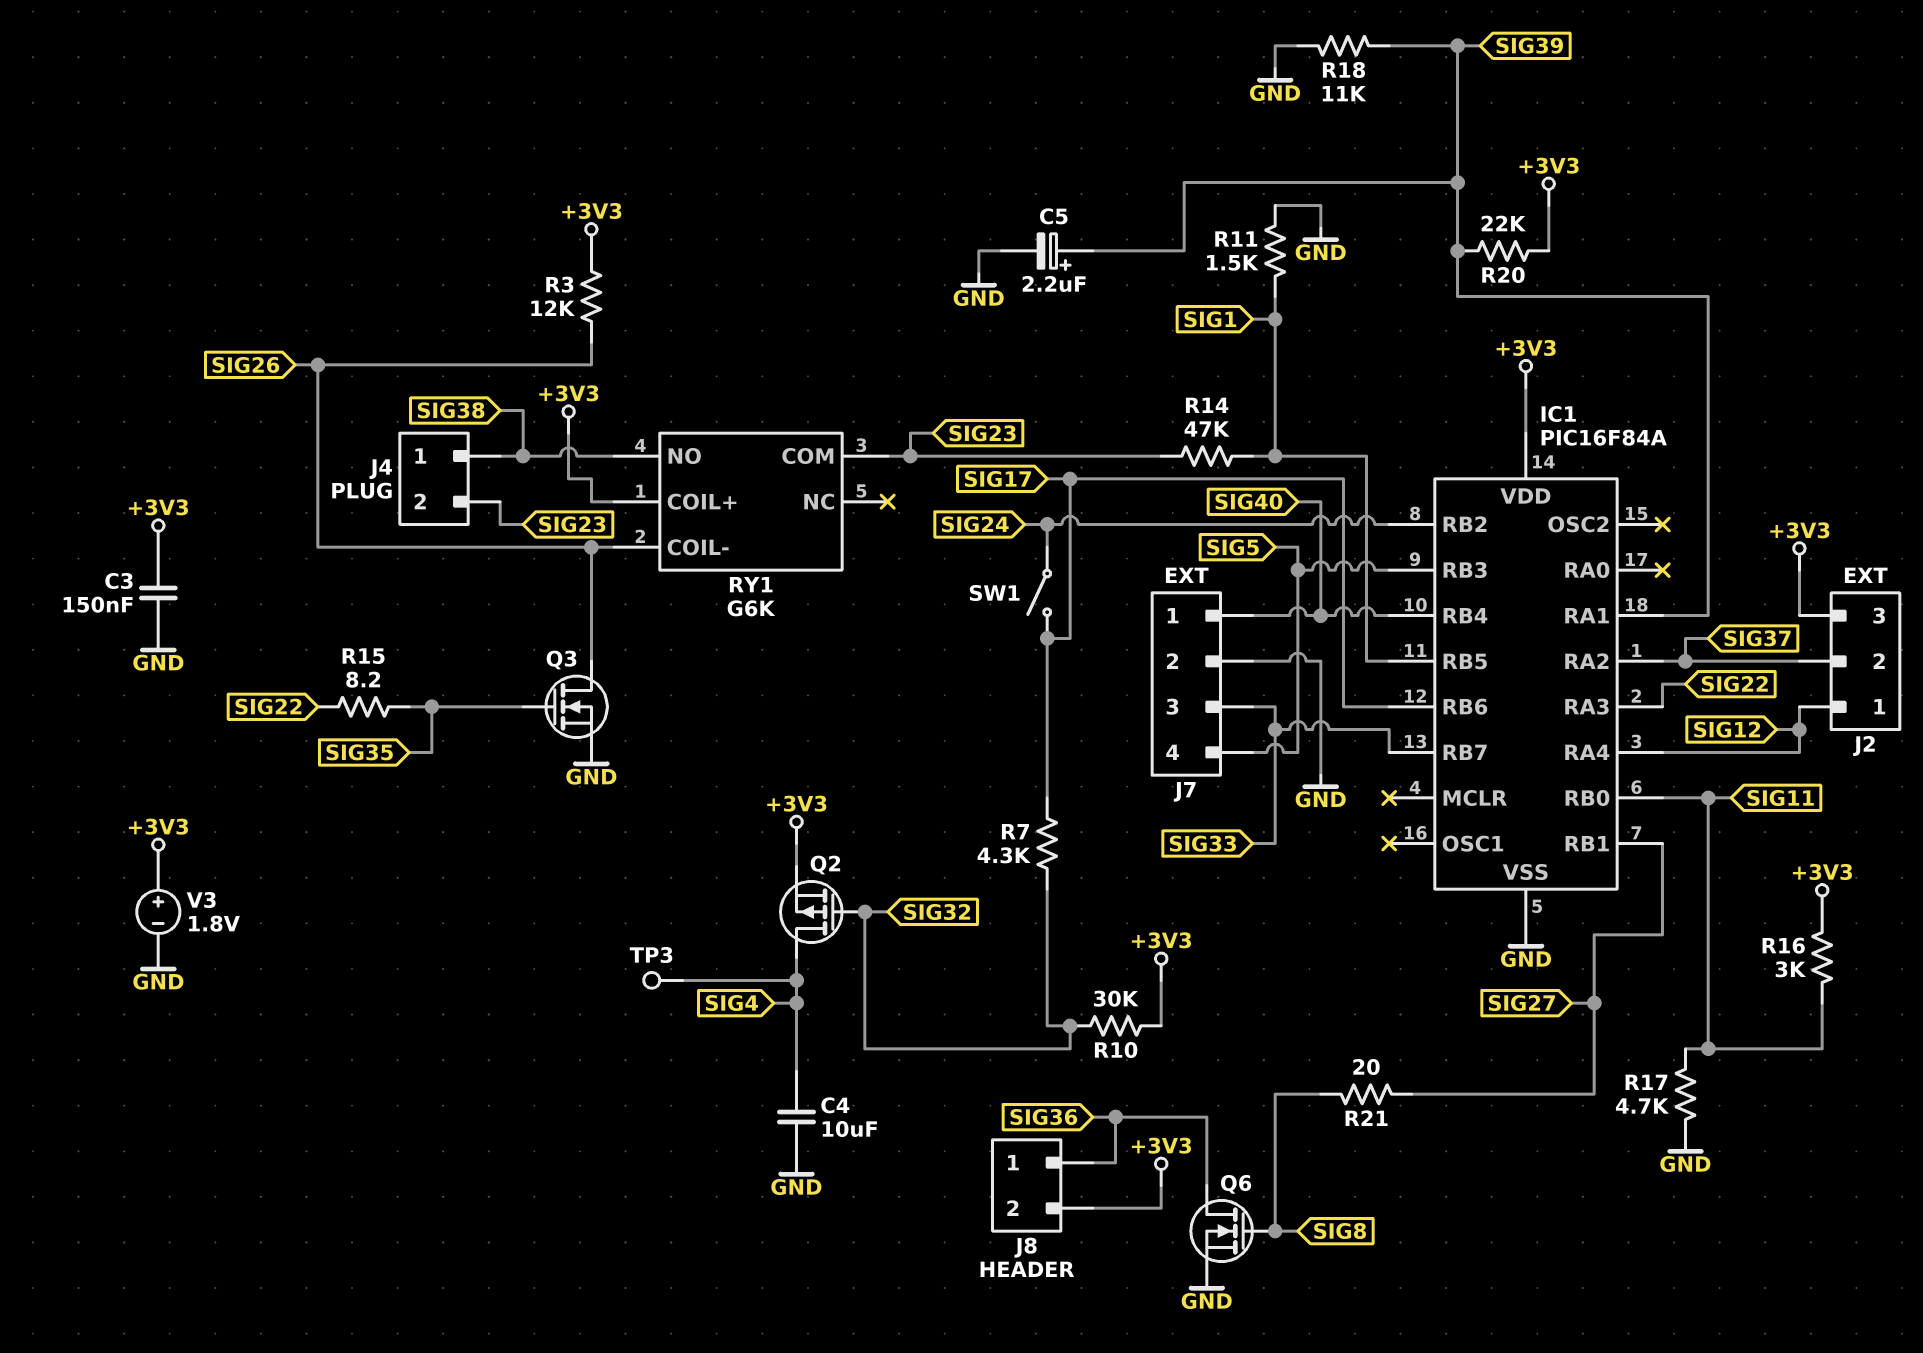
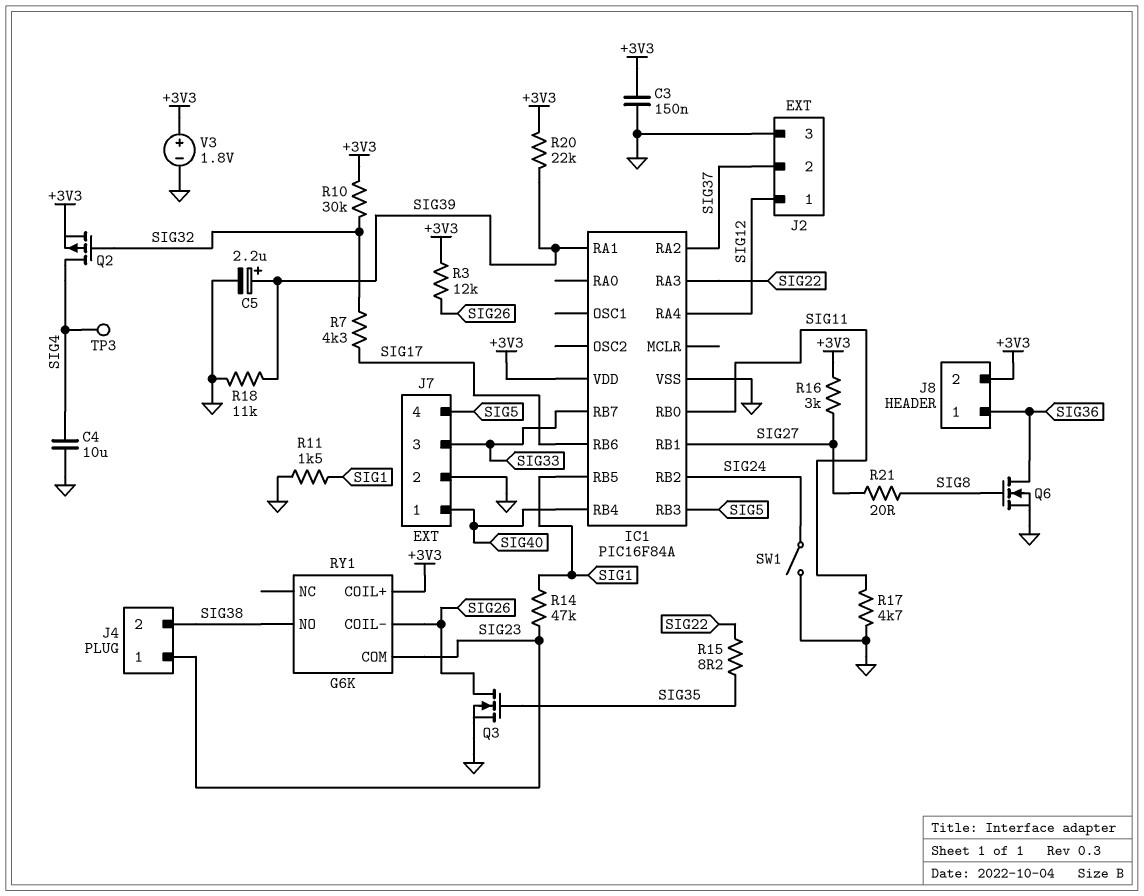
J2 pin 3: +3V3 -> GND
J4 pin 1: SIG38 -> SIG23
J4 pin 2: SIG23 -> SIG38
R16: 3k (+3V3, SIG11) -> 3k (+3V3, SIG27)
SW1: switch (SIG17, SIG24) -> switch (GND, SIG24)

